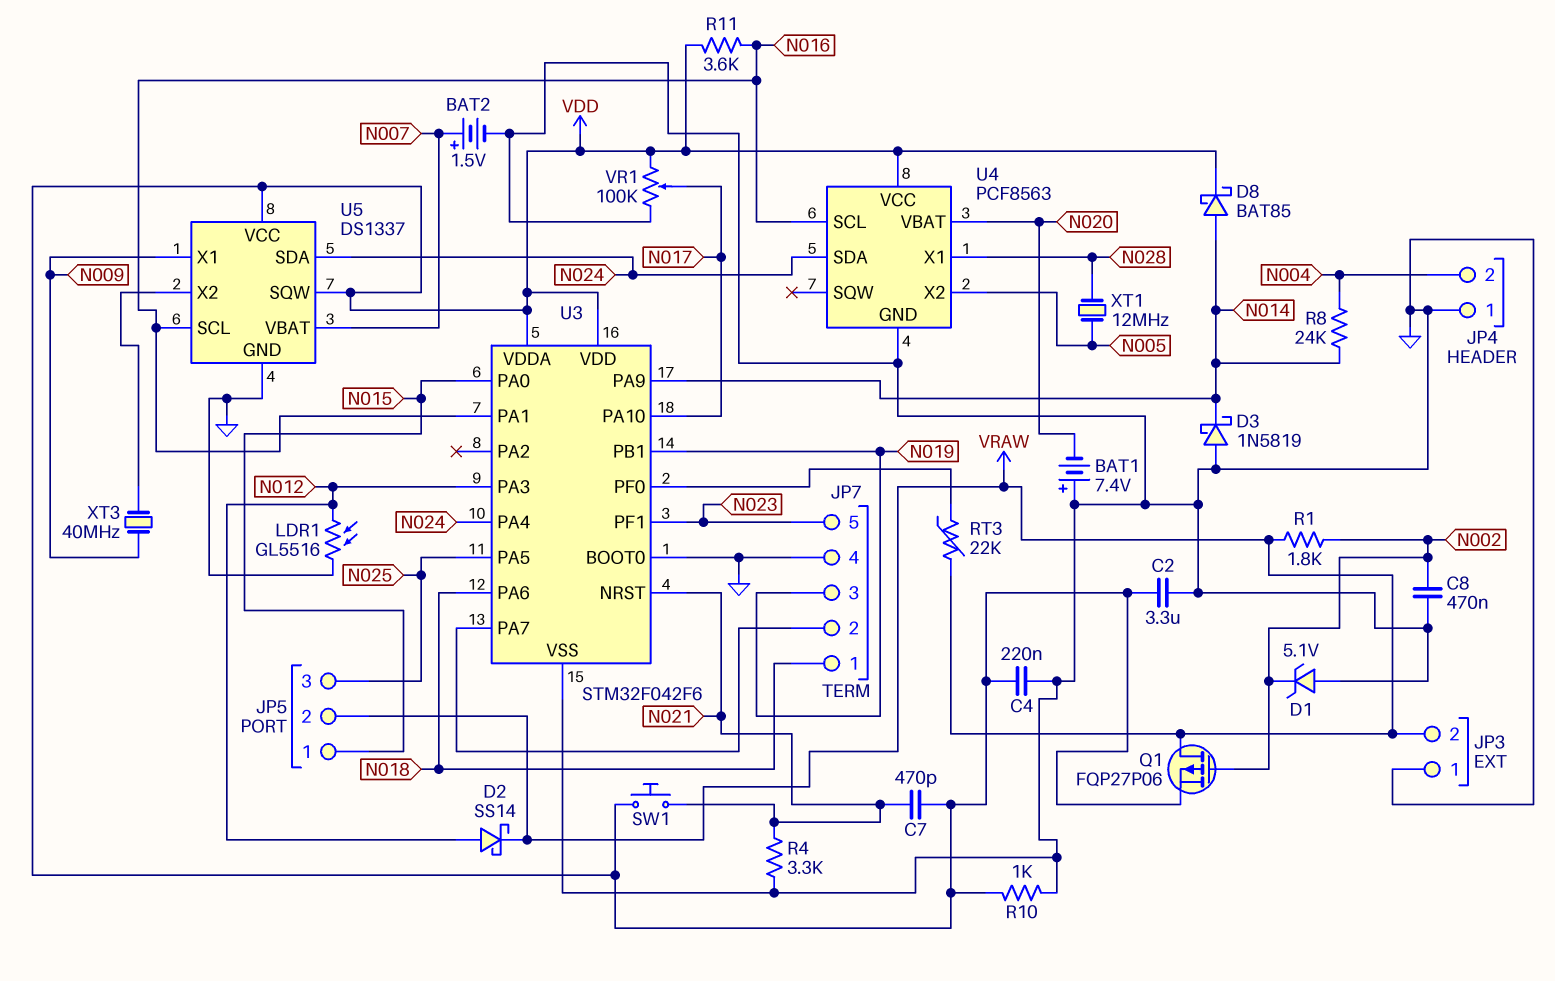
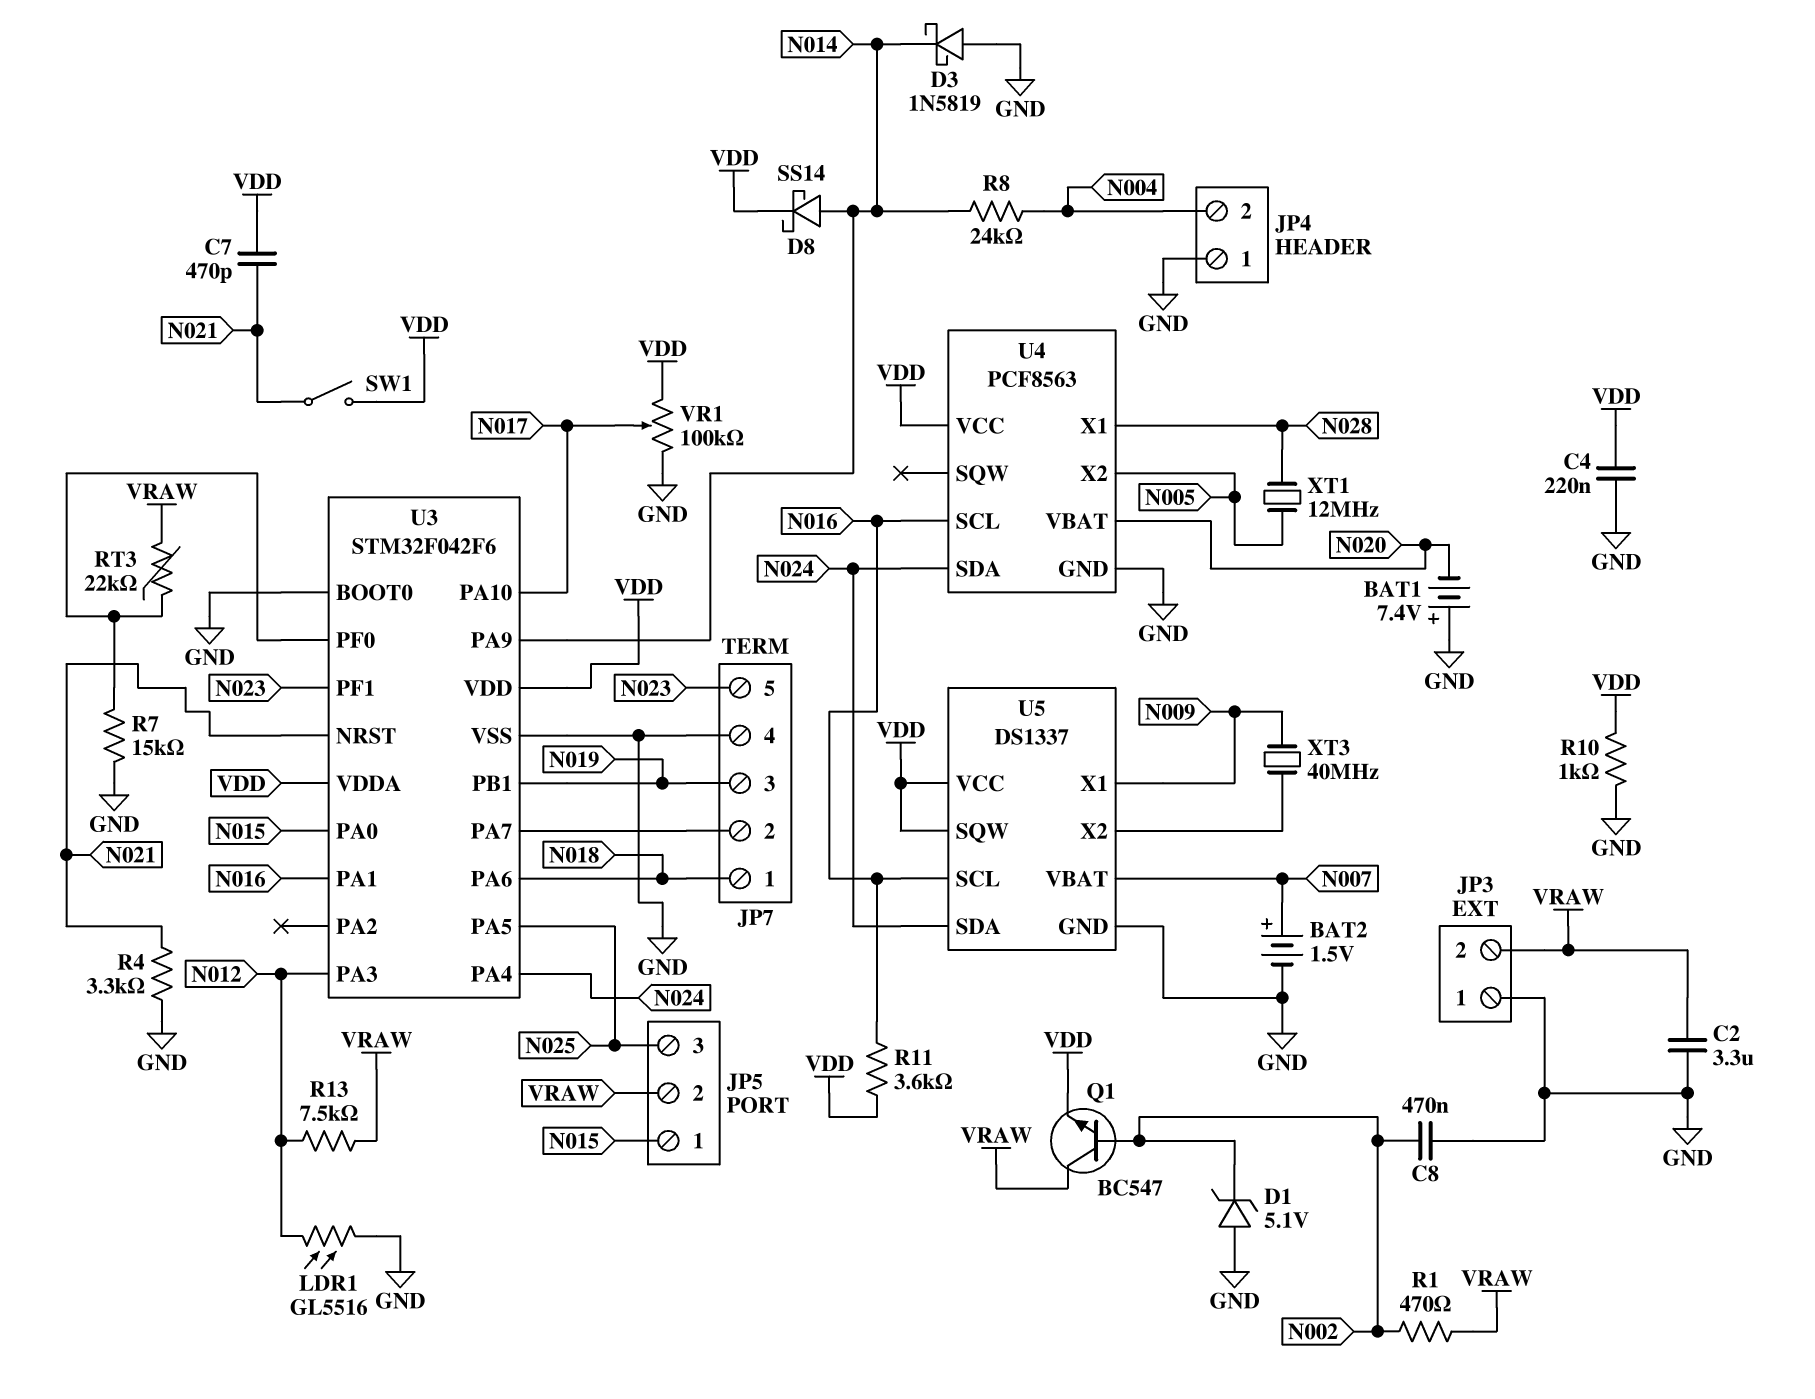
C2: 3.3uF (GND, VDD) -> 3.3uF (GND, VRAW)
D2: schottky SS14 (A N012, K VRAW) -> none
D8: schottky BAT85 (A N014, K VDD) -> schottky SS14 (A N014, K VDD)
Q1: PMOS FQP27P06 (G N002, D VRAW, S VDD) -> NPN BC547 (B N002, C VRAW, E VDD)
R1: 1.8k (N002, VRAW) -> 470 (N002, VRAW)
R7: none -> 15k (GND, U3/PF0)
R13: none -> 7.5k (N012, VRAW)
SW1: button (N021, VDD) -> switch (N021, VDD)

